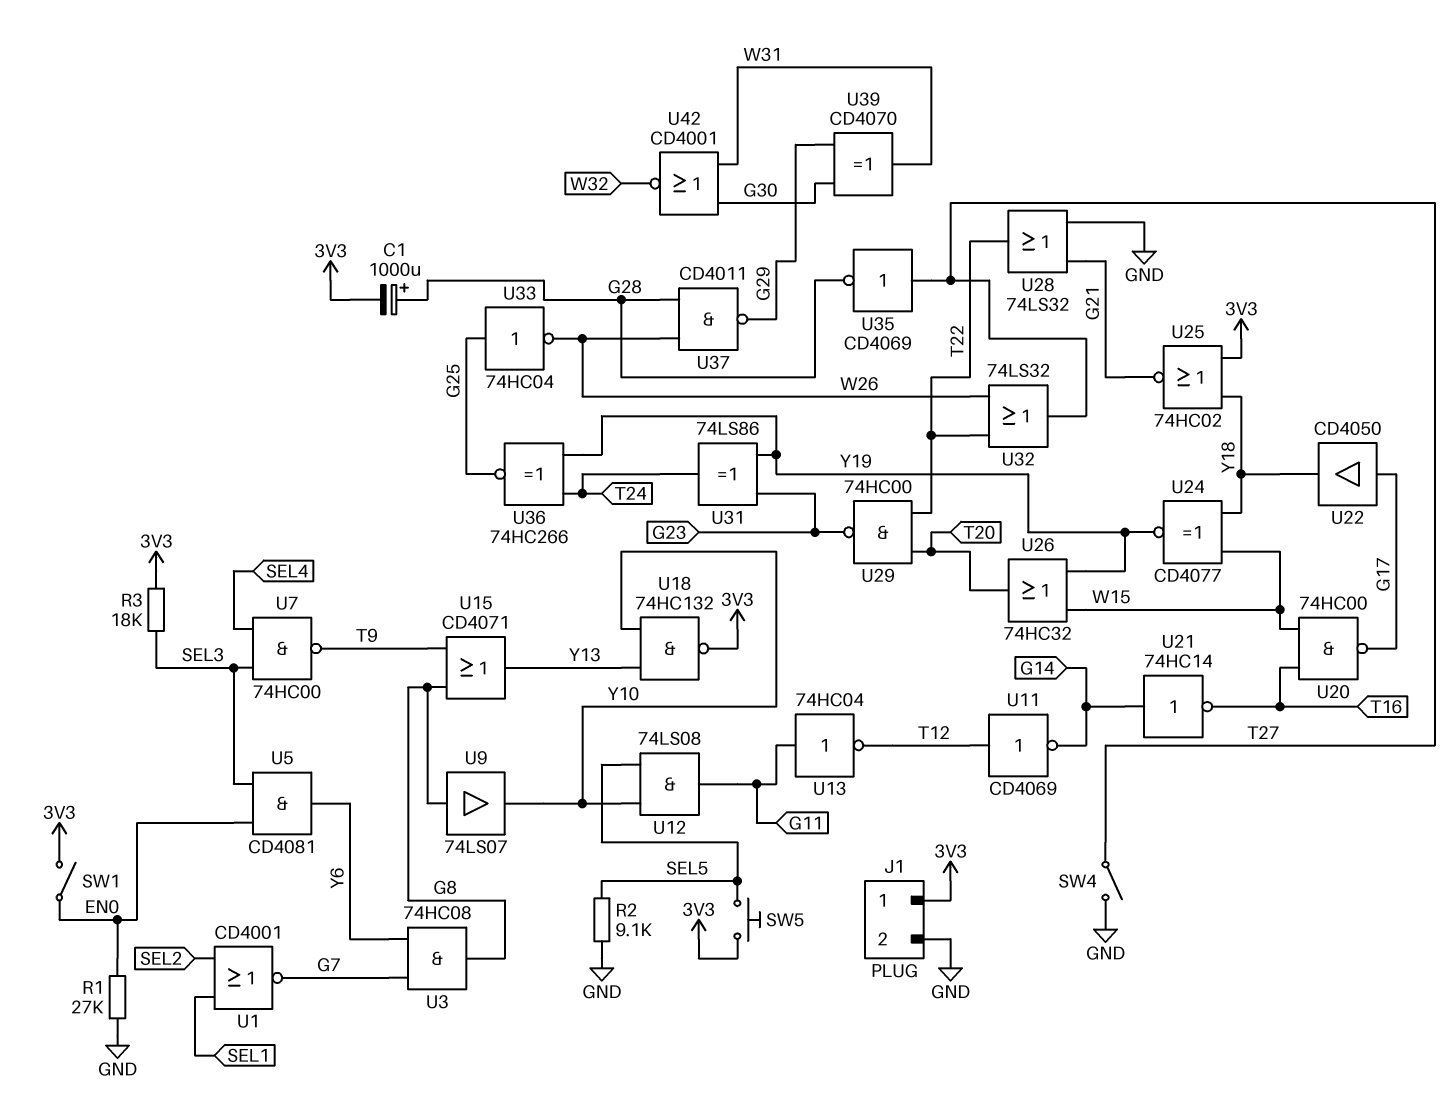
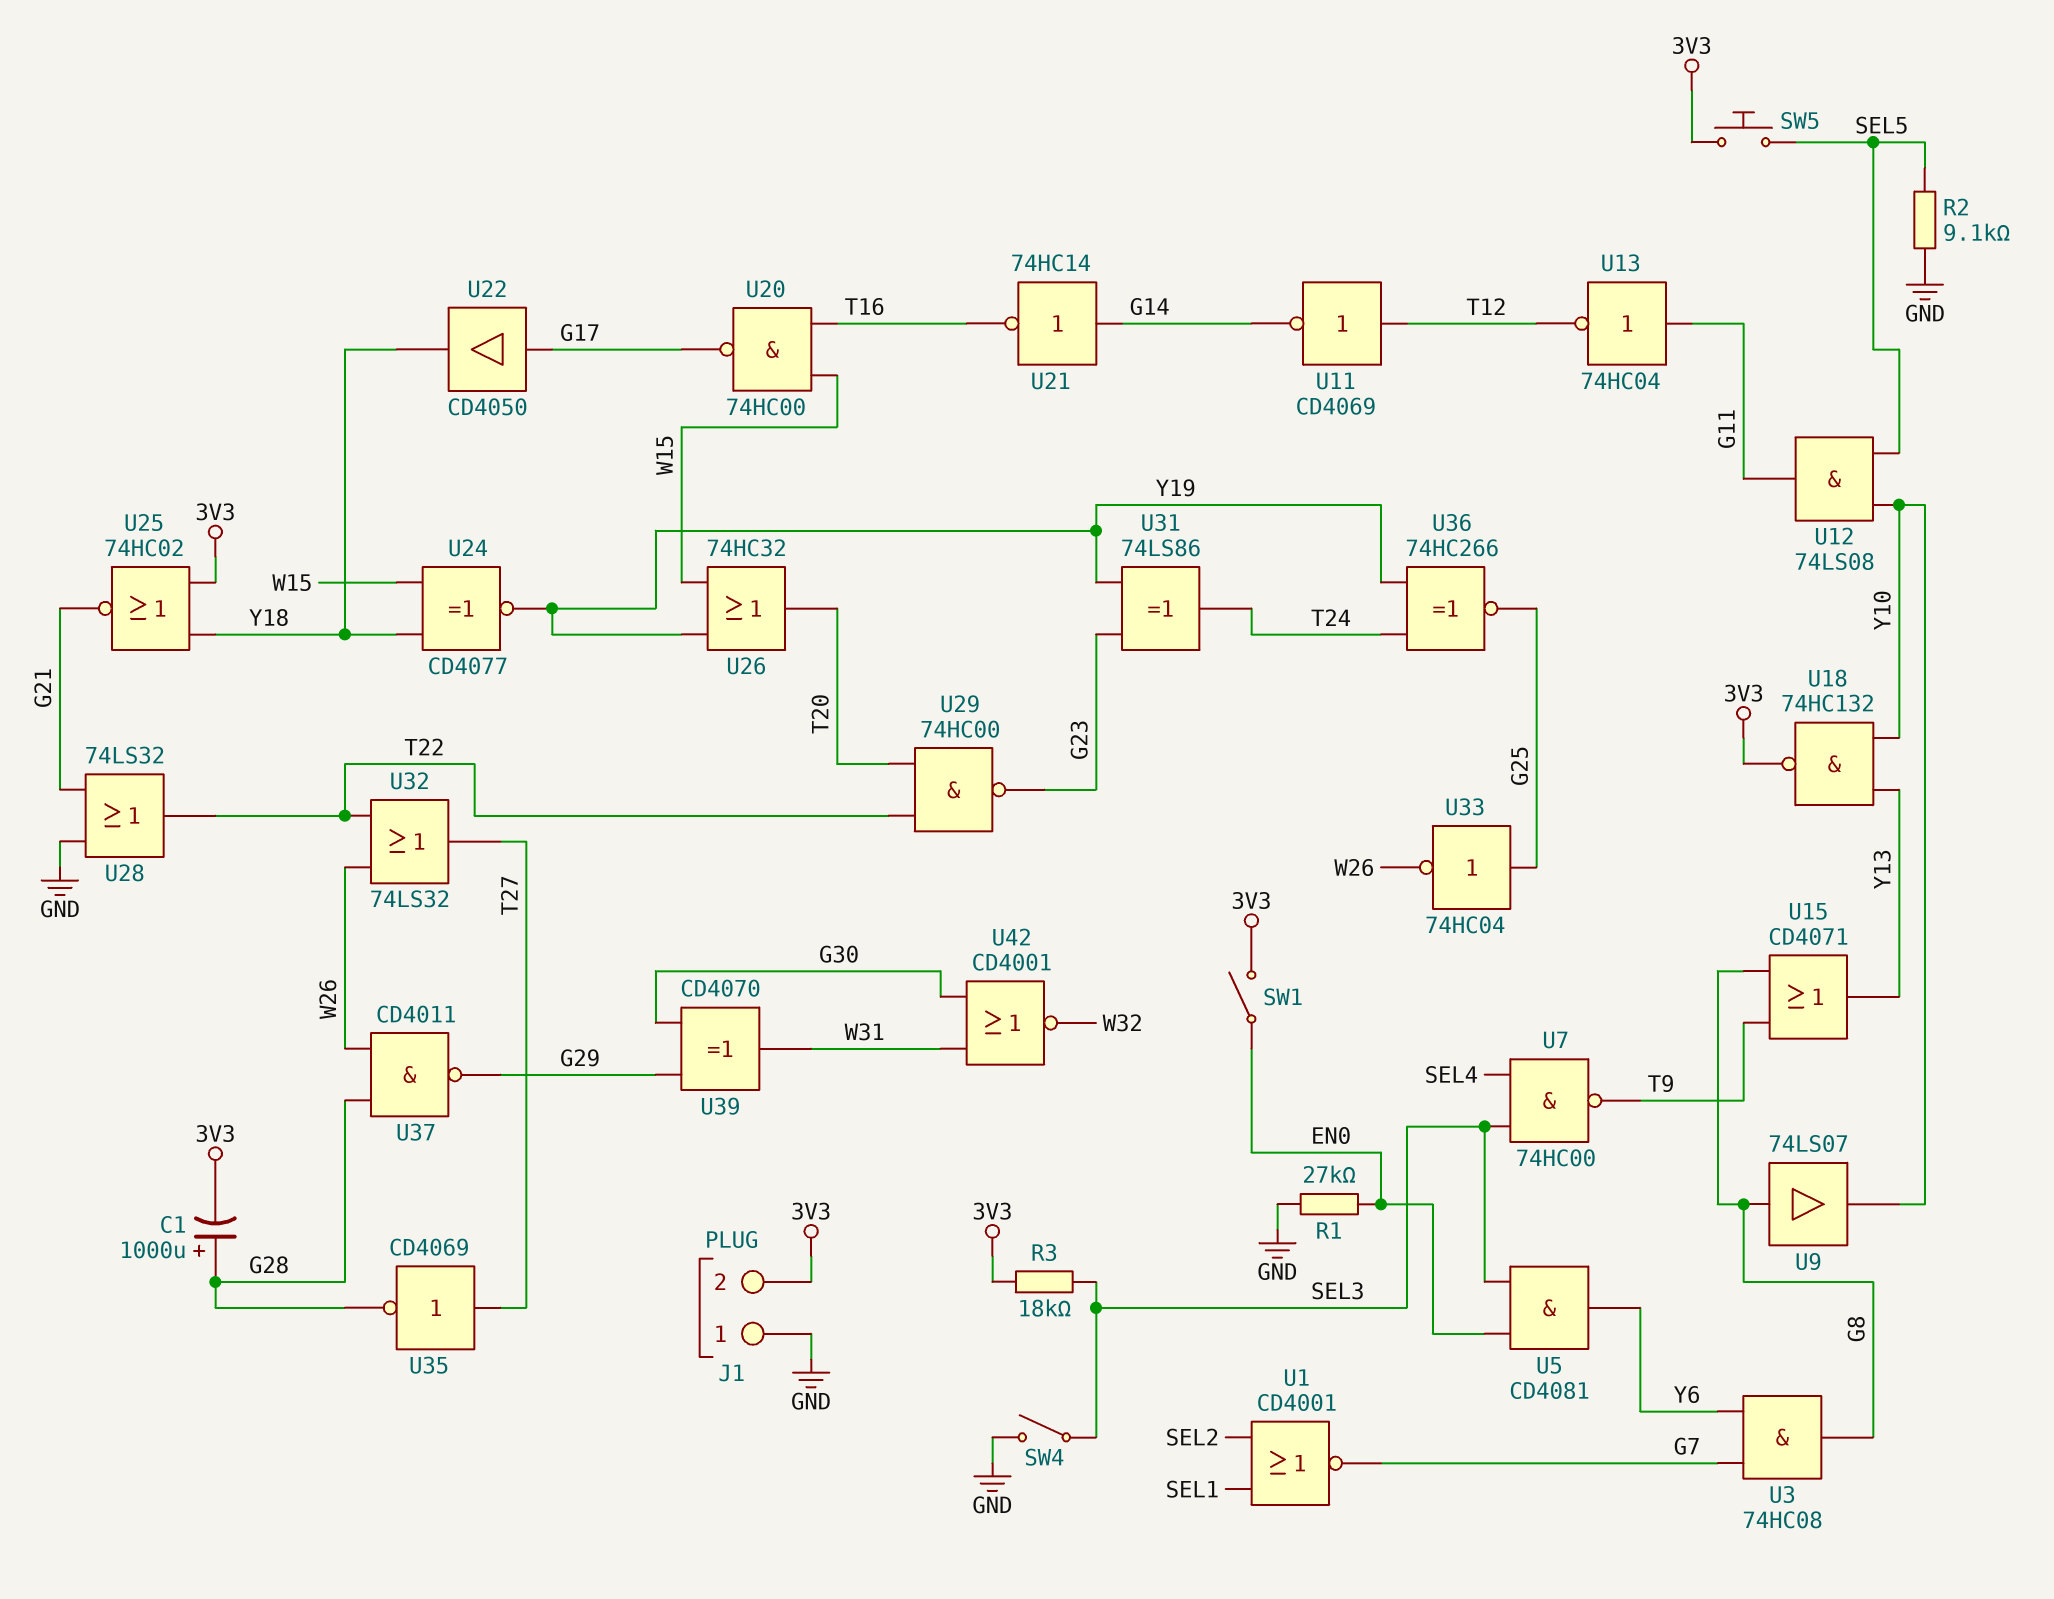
J1 pin 1: 3V3 -> GND
J1 pin 2: GND -> 3V3
SW4: switch (GND, T27) -> switch (GND, SEL3)

